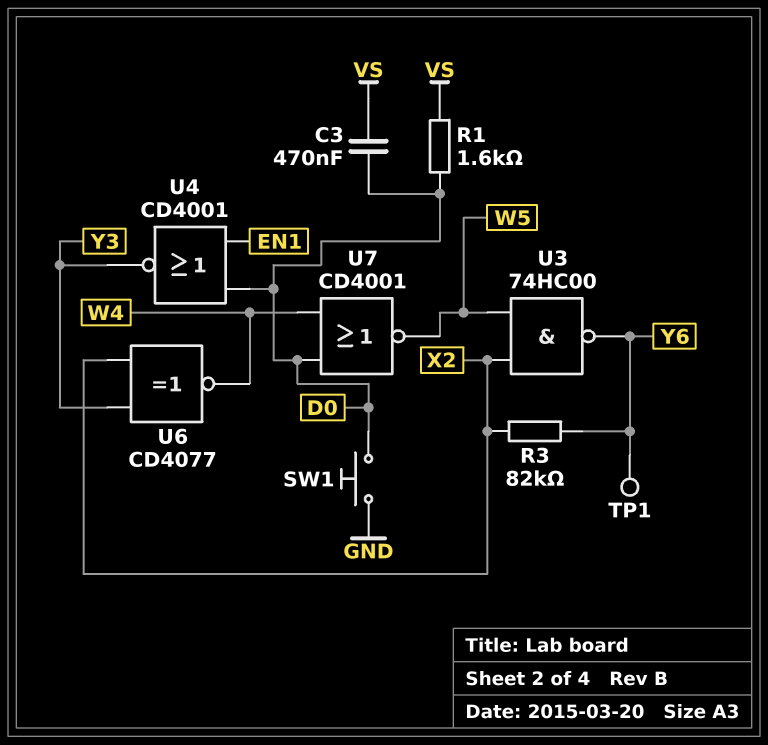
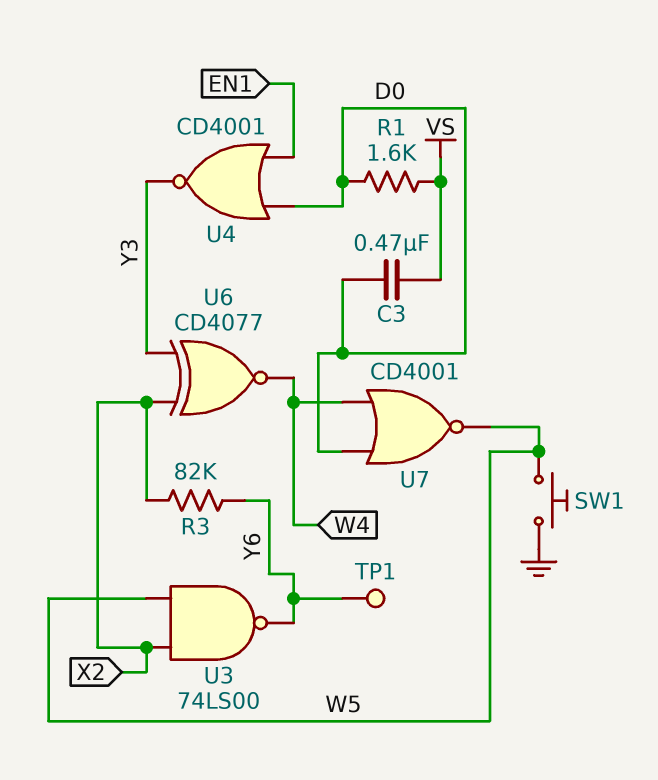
SW1: button (D0, GND) -> button (GND, W5)
U3: NAND 74HC00 (in W5, in X2, out Y6) -> NAND 74LS00 (in W5, in X2, out Y6)

